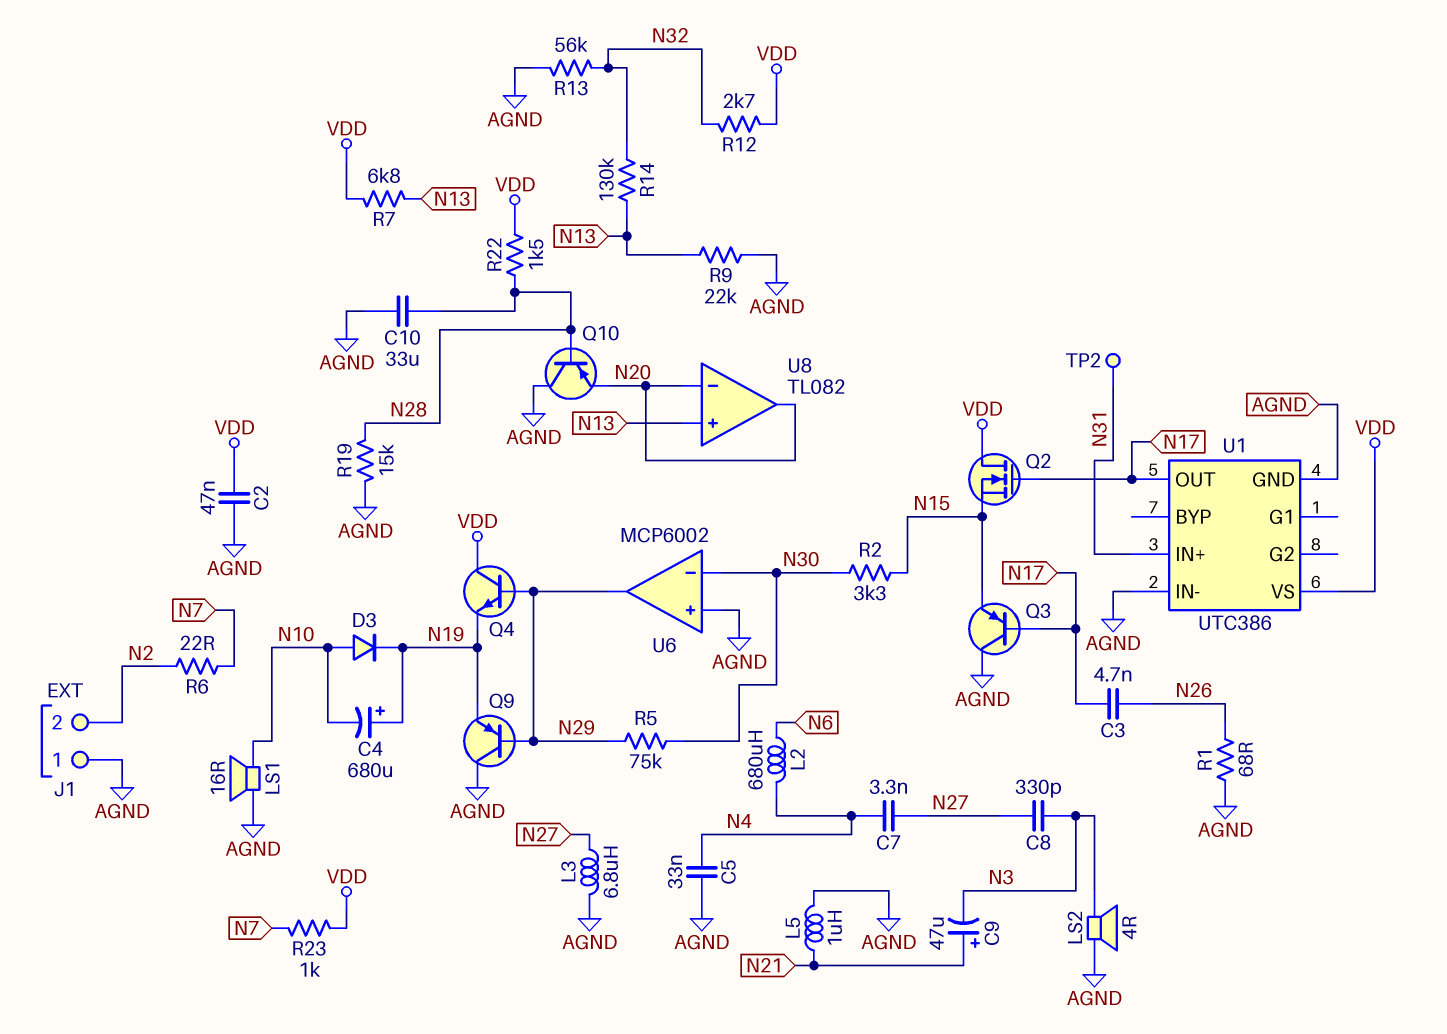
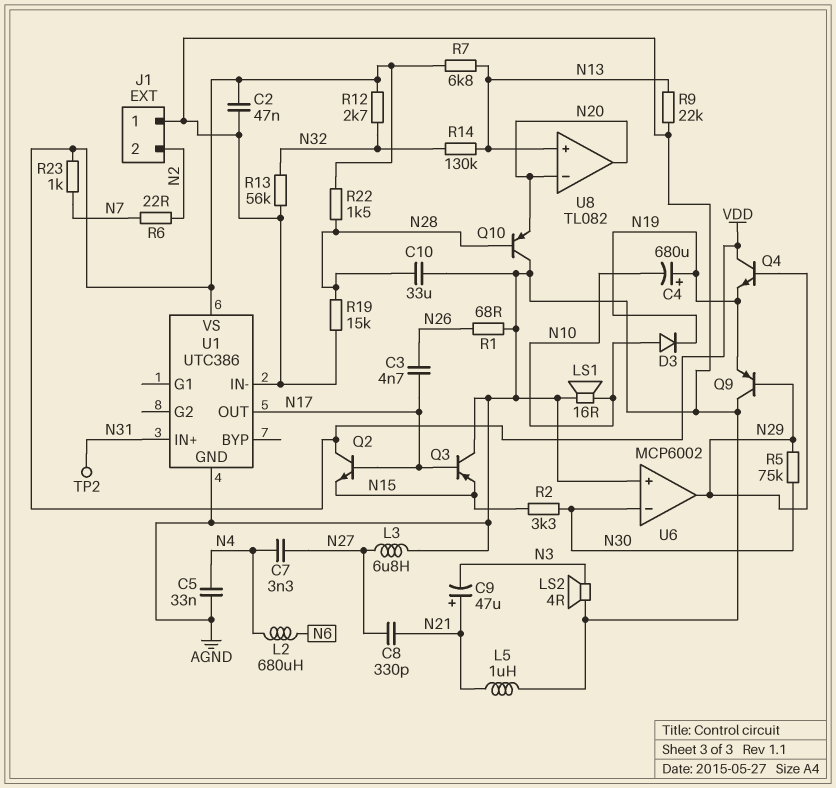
C8: 330pF (N3, N27) -> 330pF (N21, N27)
Q2: NMOS (G N17, D VDD, S N15) -> NPN (B N17, C VDD, E N15)

